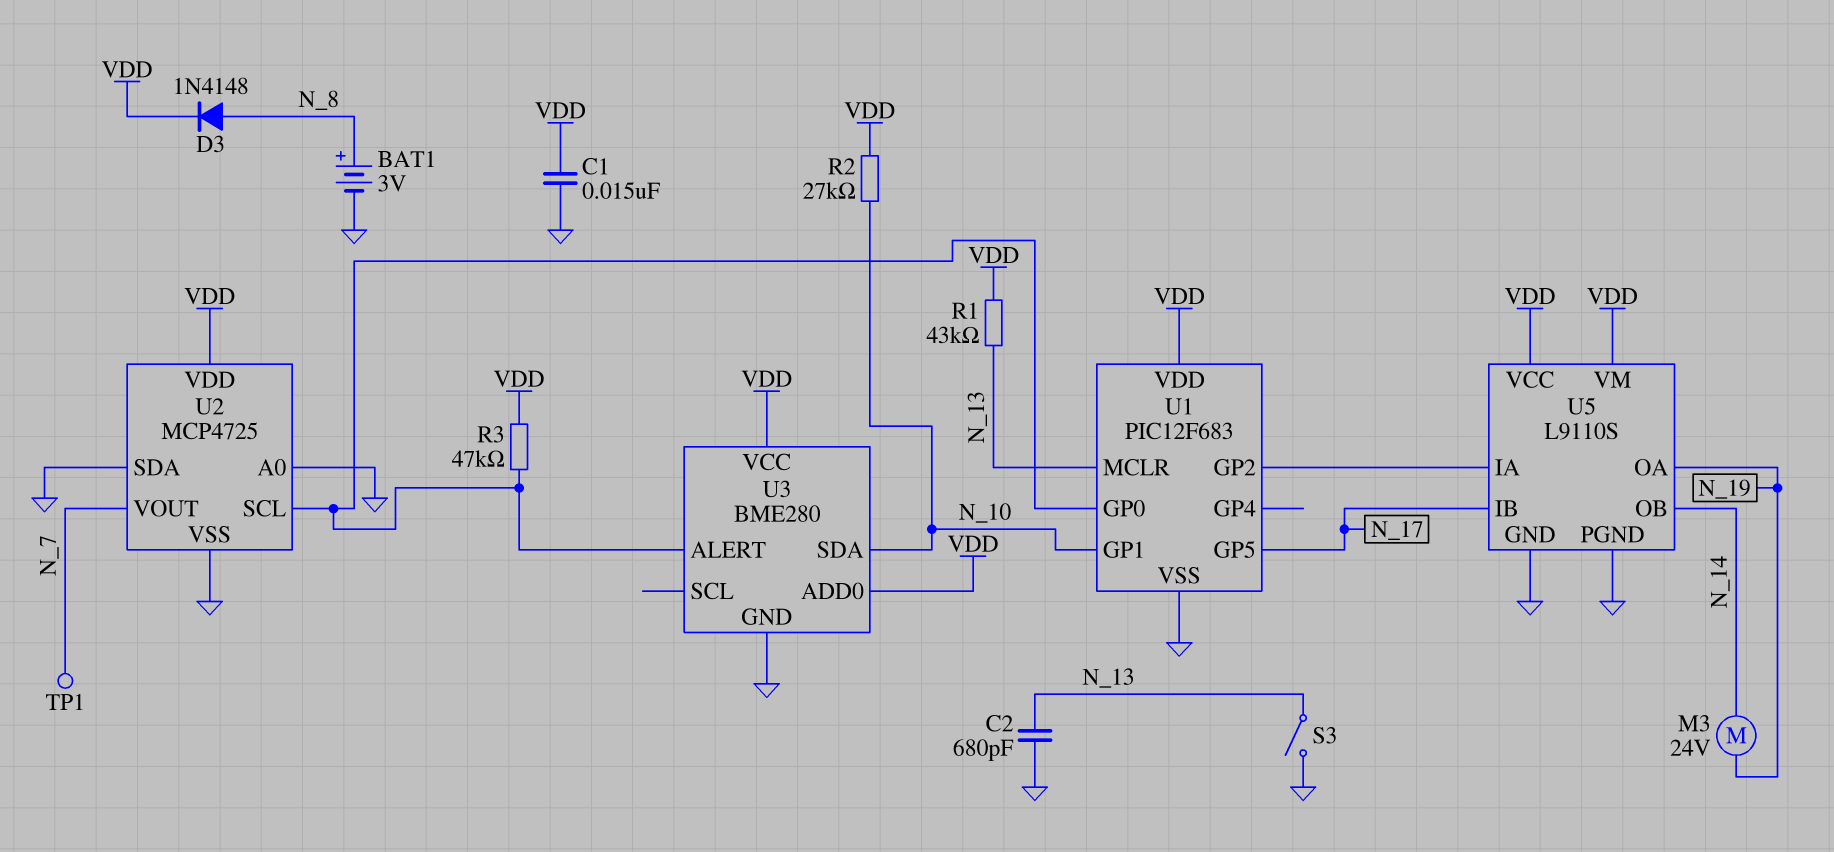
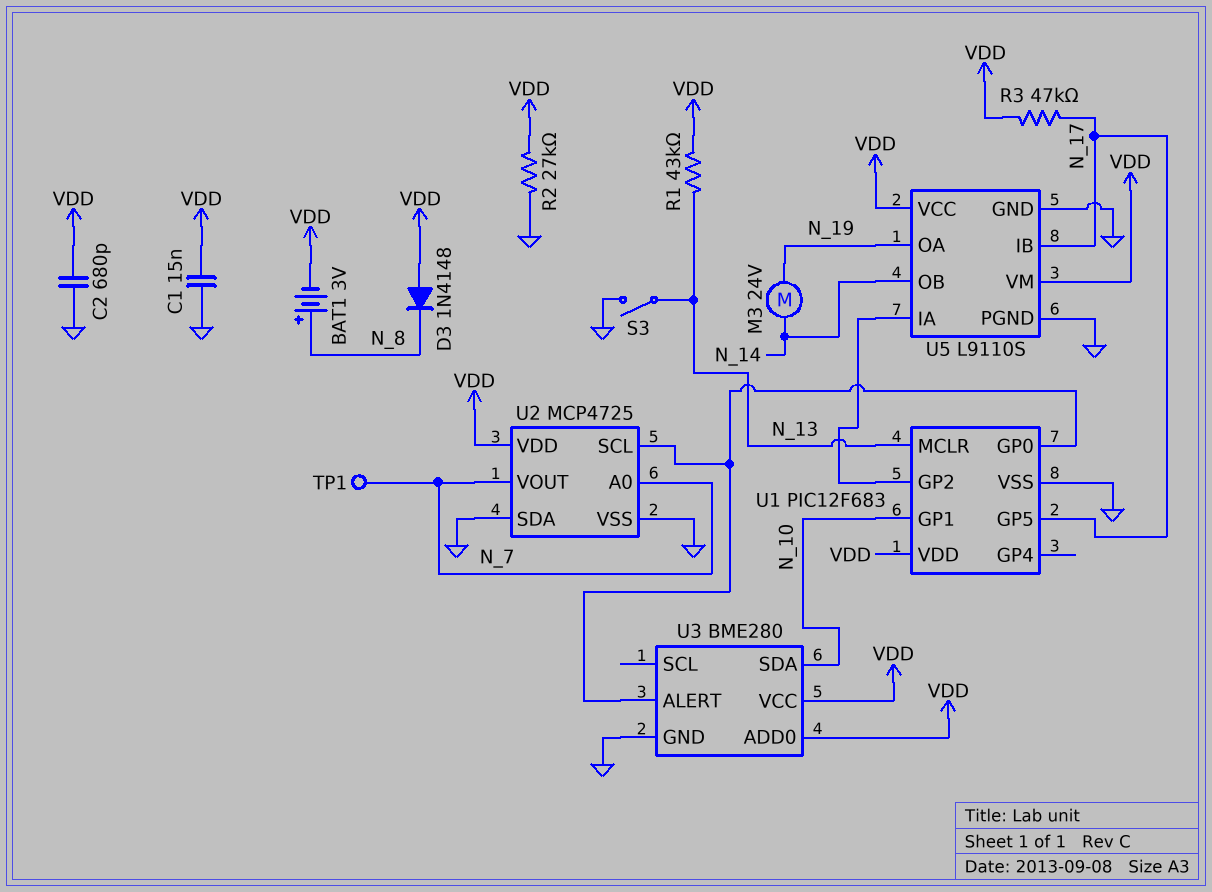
BAT1: 3V (plus N_8, minus GND) -> 3V (plus N_8, minus VDD)
C2: 680pF (GND, N_13) -> 680pF (GND, VDD)
D3: diode 1N4148 (A N_8, K VDD) -> diode 1N4148 (A VDD, K N_8)
R2: 27k (N_10, VDD) -> 27k (GND, VDD)
R3: 47k (U1/GP0, VDD) -> 47k (N_17, VDD)
U2 pin A0: GND -> N_7

